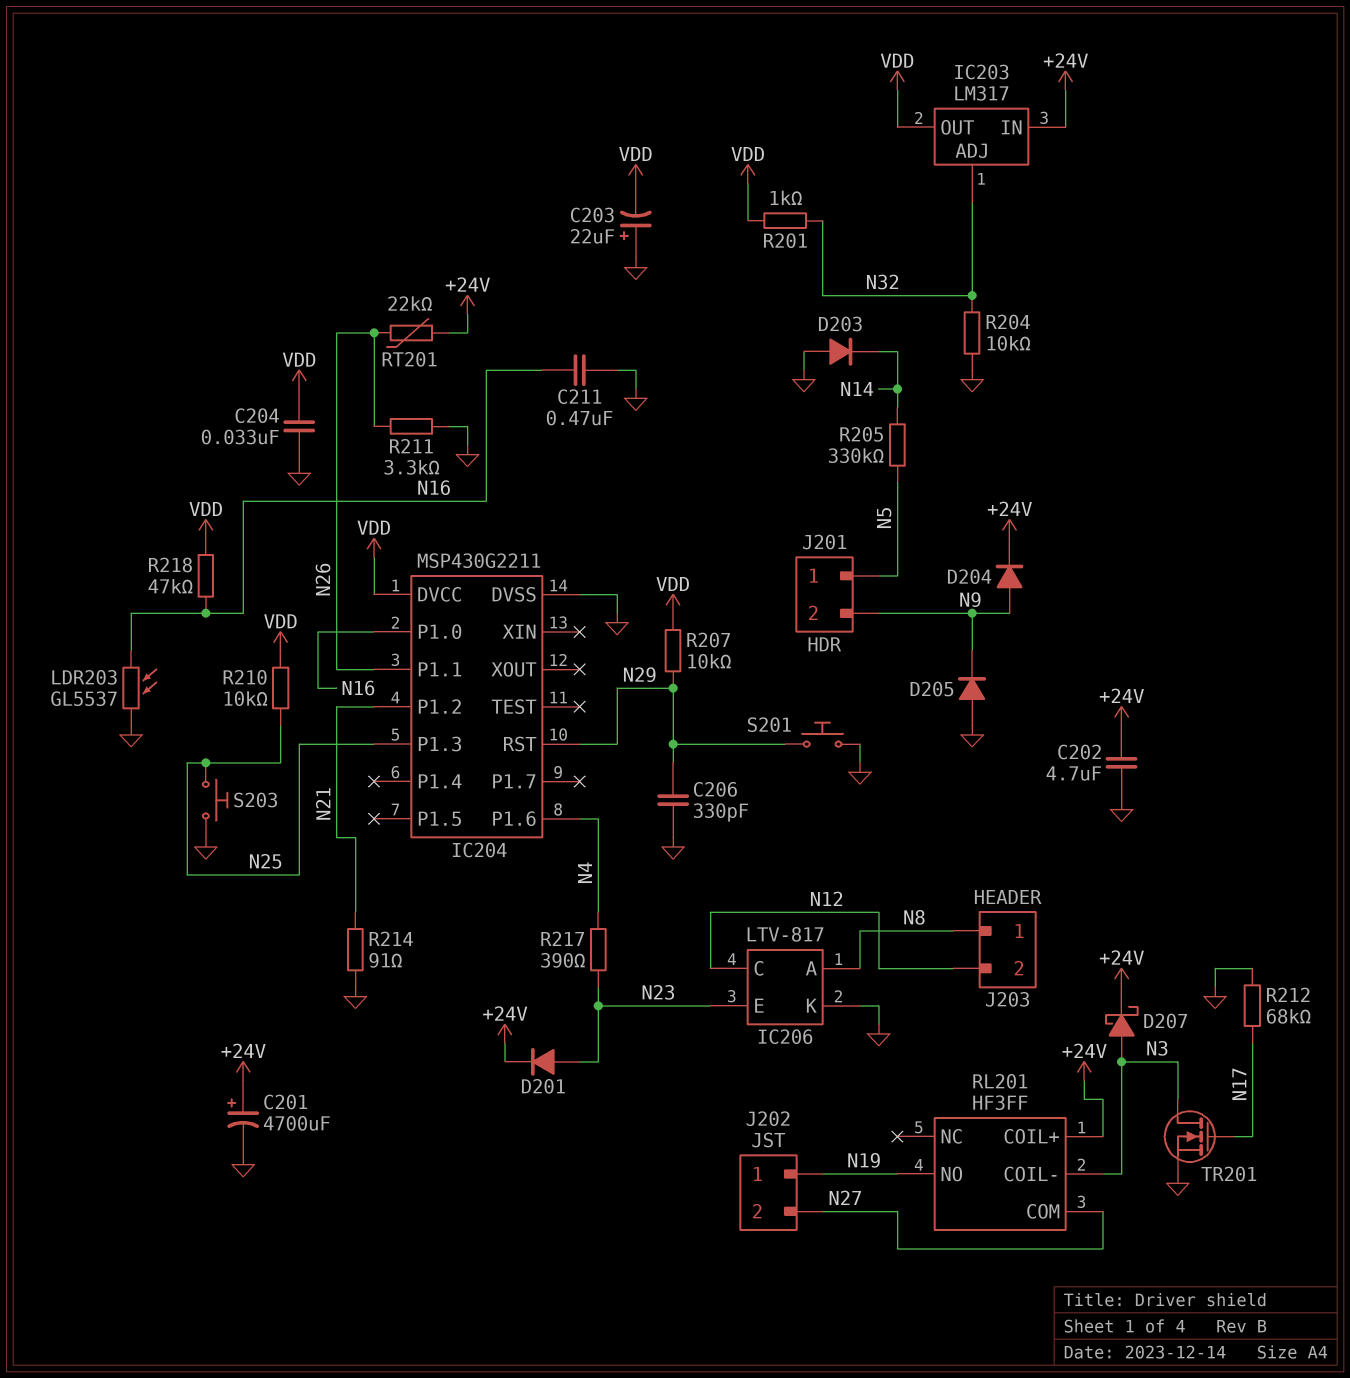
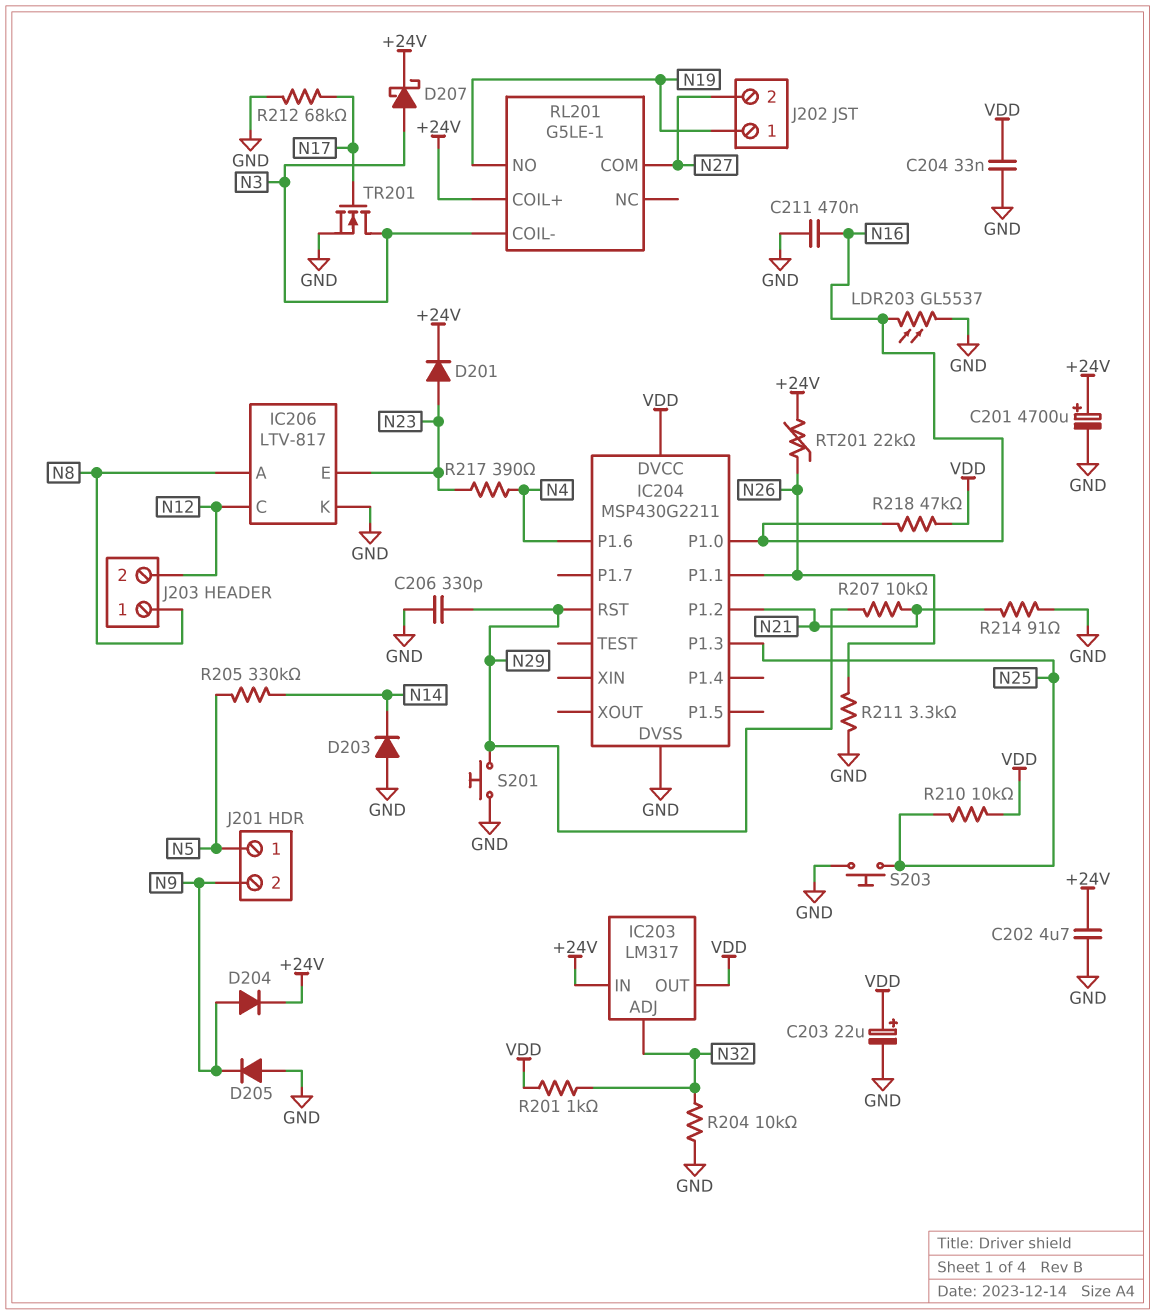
C203: 22uF (plus GND, minus VDD) -> 22uF (plus VDD, minus GND)
R207: 10k (N29, VDD) -> 10k (N21, N29)
RL201: HF3FF -> G5LE-1

